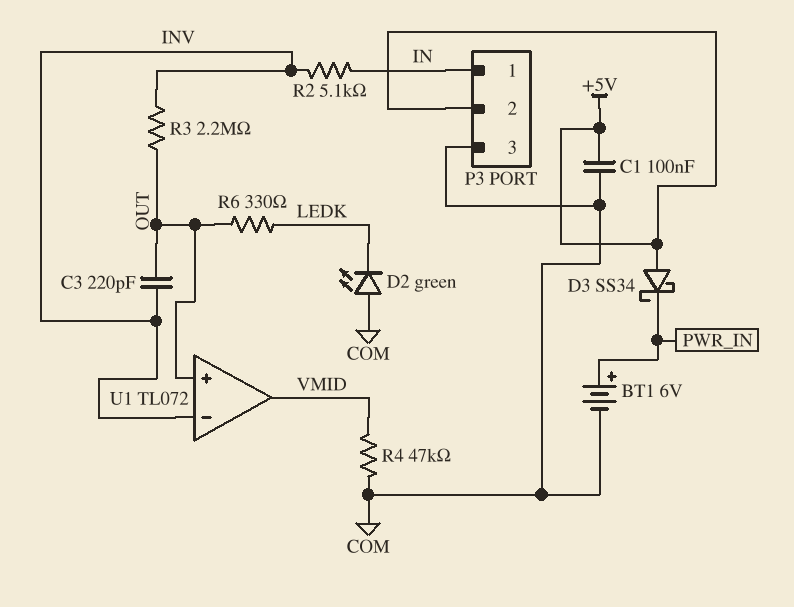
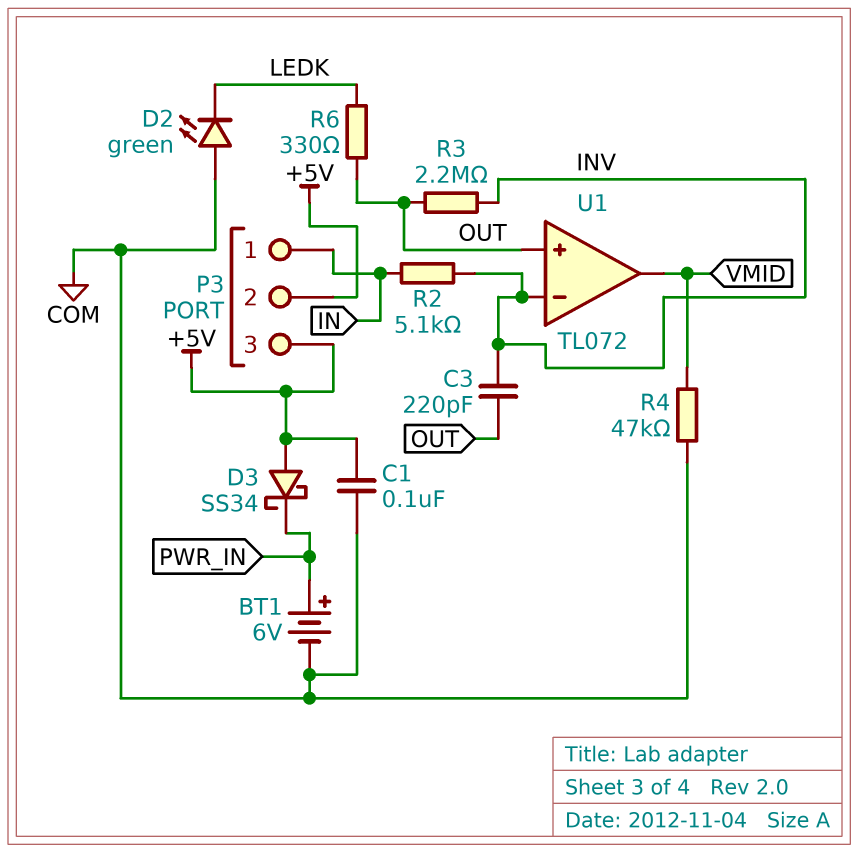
P3 pin 3: COM -> +5V

